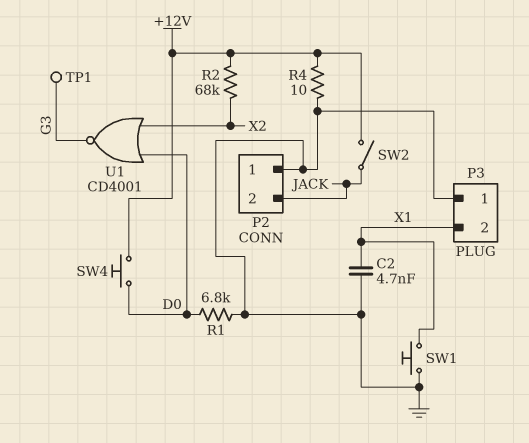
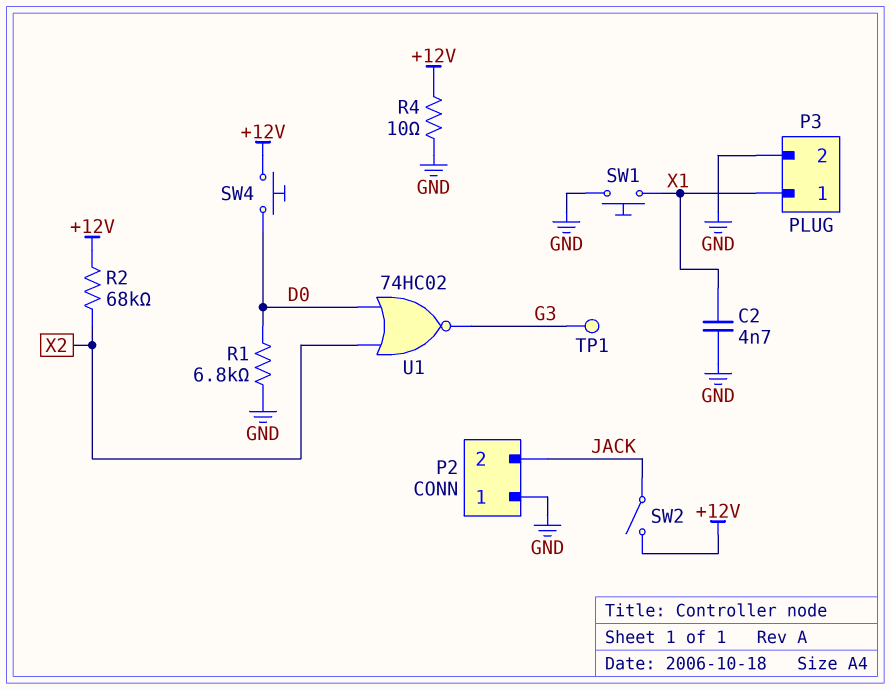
P3 pin 1: GND -> X1
P3 pin 2: X1 -> GND
U1: NOR CD4001 (in D0, in X2, out G3) -> NOR 74HC02 (in D0, in X2, out G3)

